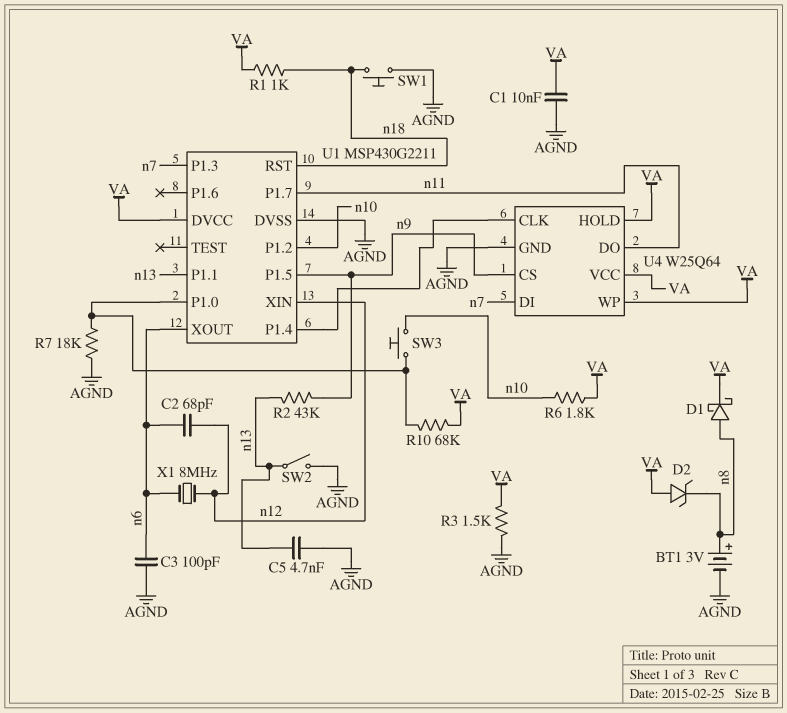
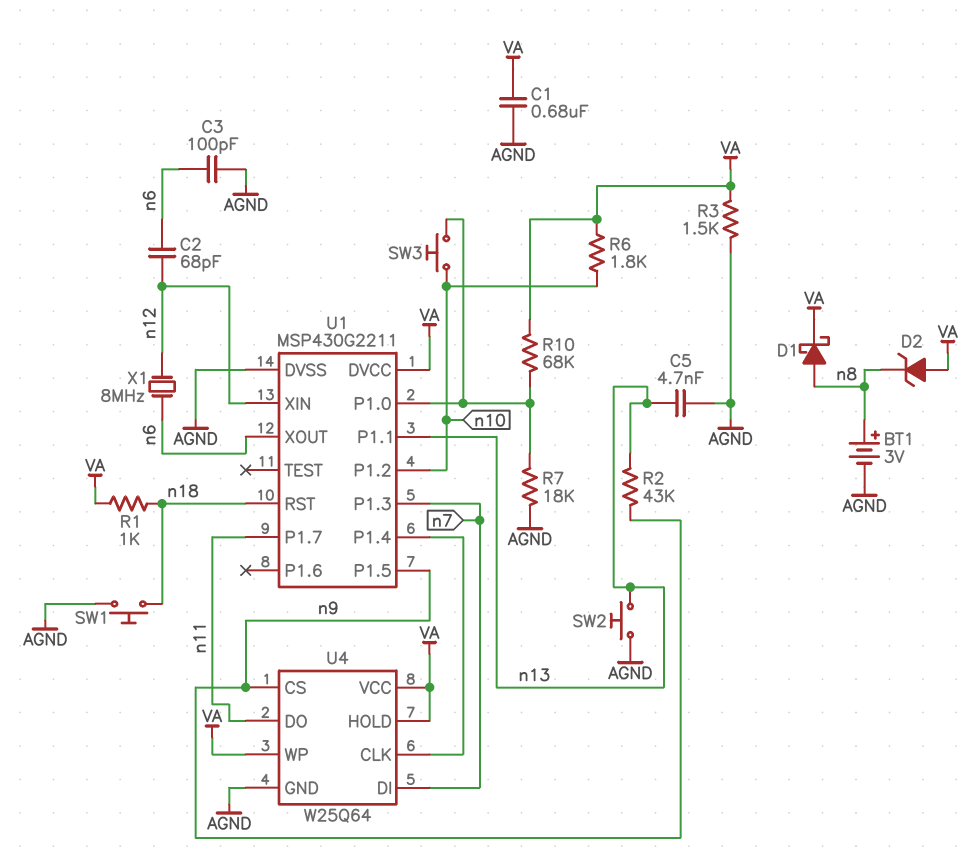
C1: 10nF (AGND, VA) -> 680nF (AGND, VA)
SW2: switch (AGND, n13) -> button (AGND, n13)

